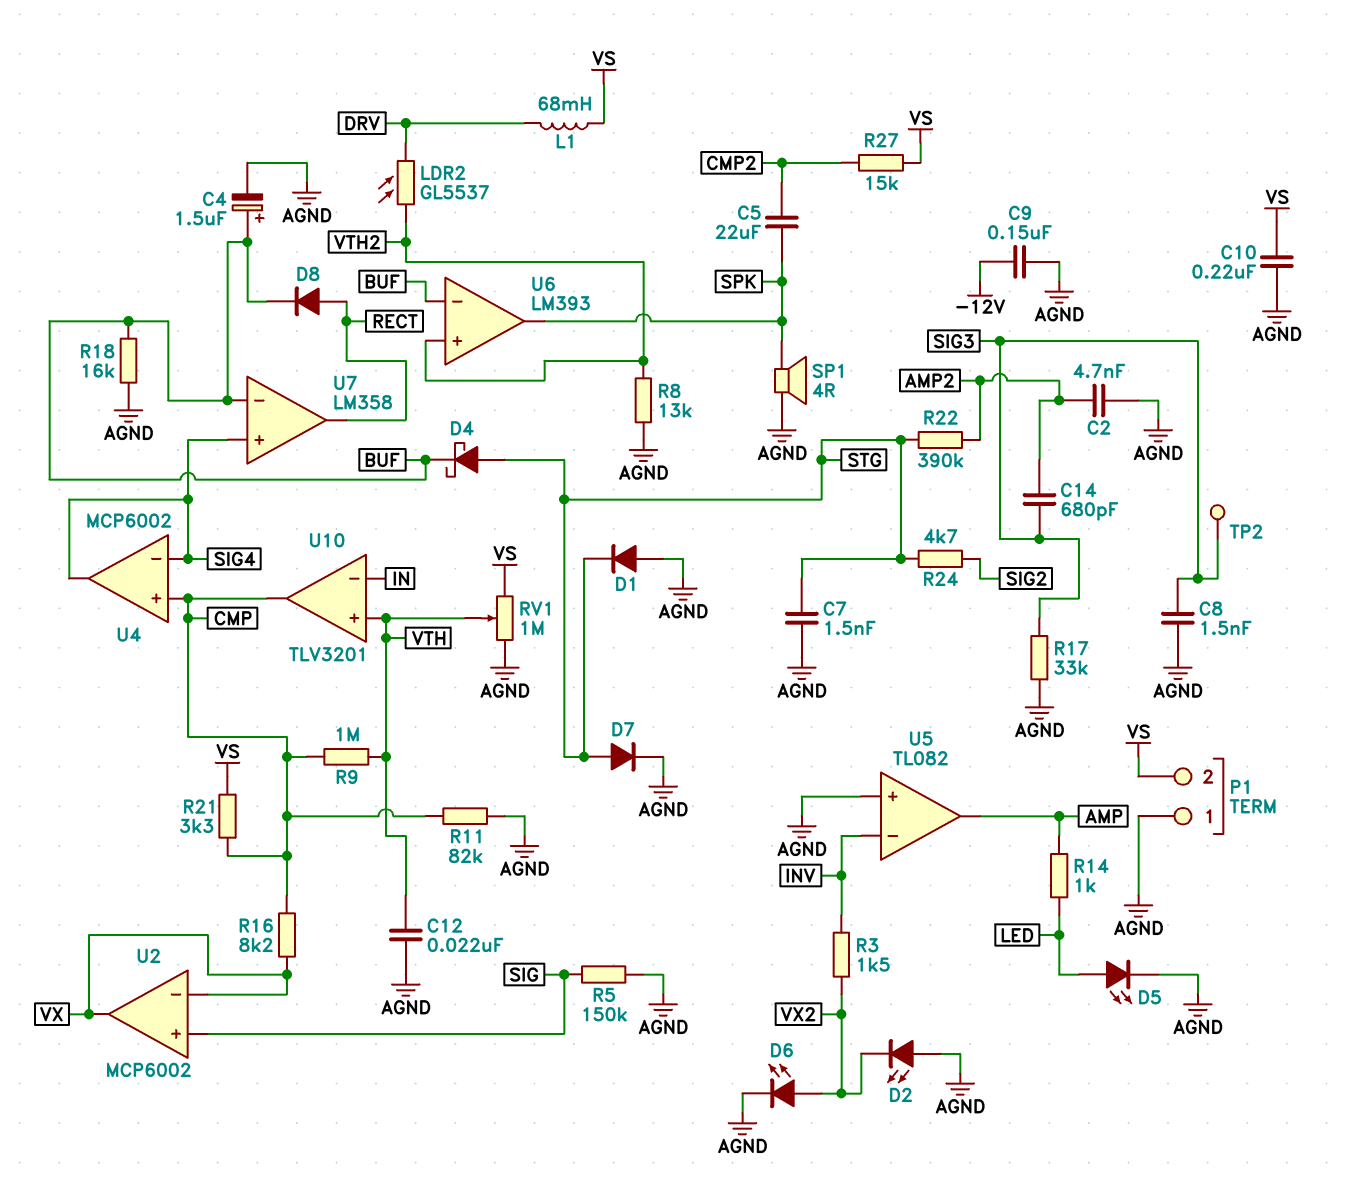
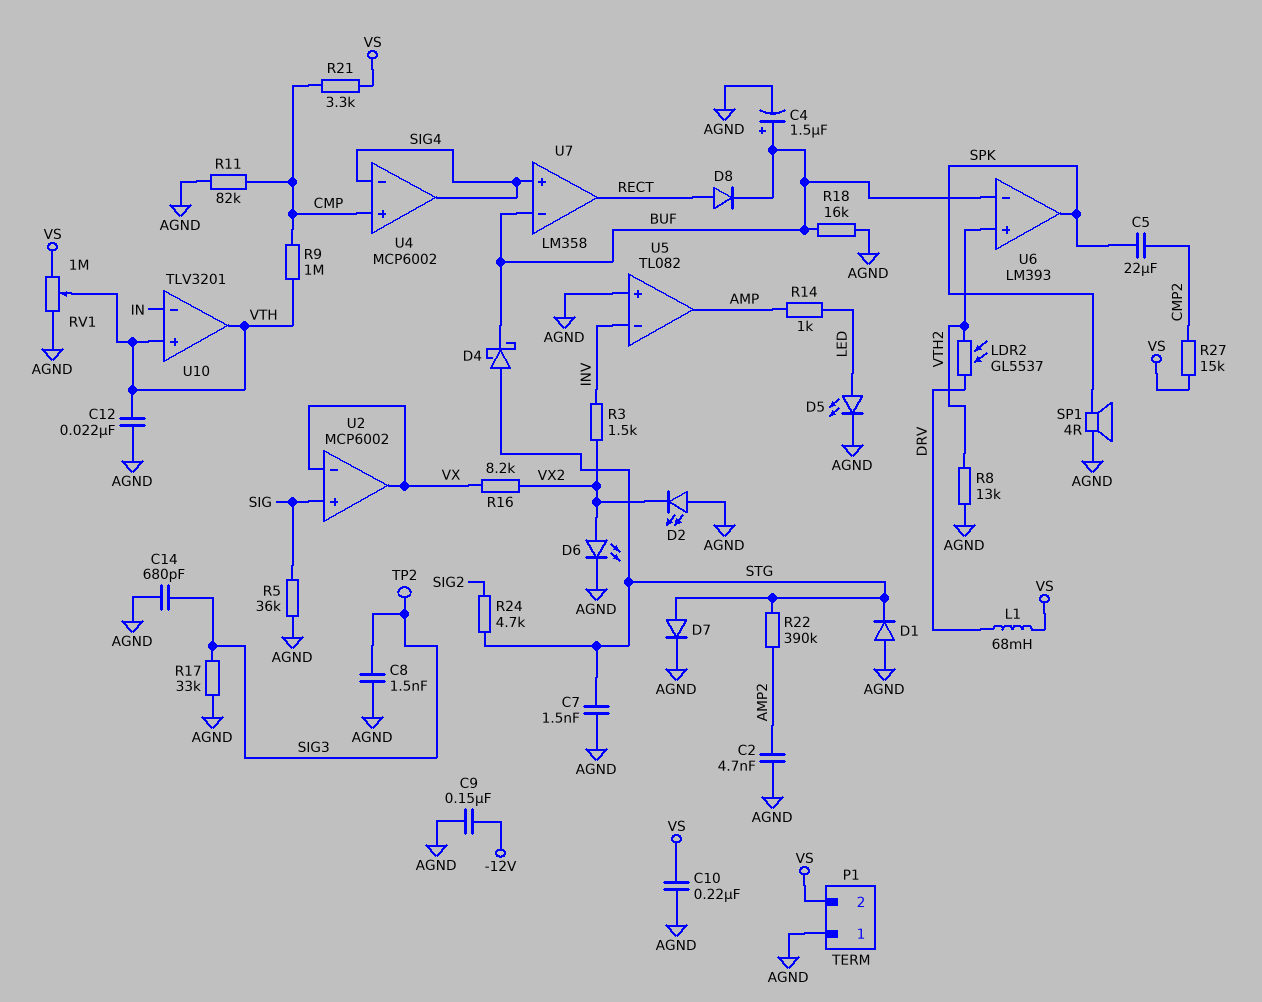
C14: 680pF (AMP2, SIG3) -> 680pF (AGND, SIG3)
R5: 150k (AGND, SIG) -> 36k (AGND, SIG)
R16: 8.2k (CMP, VX) -> 8.2k (VX, VX2)
U10 pin out: CMP -> VTH

